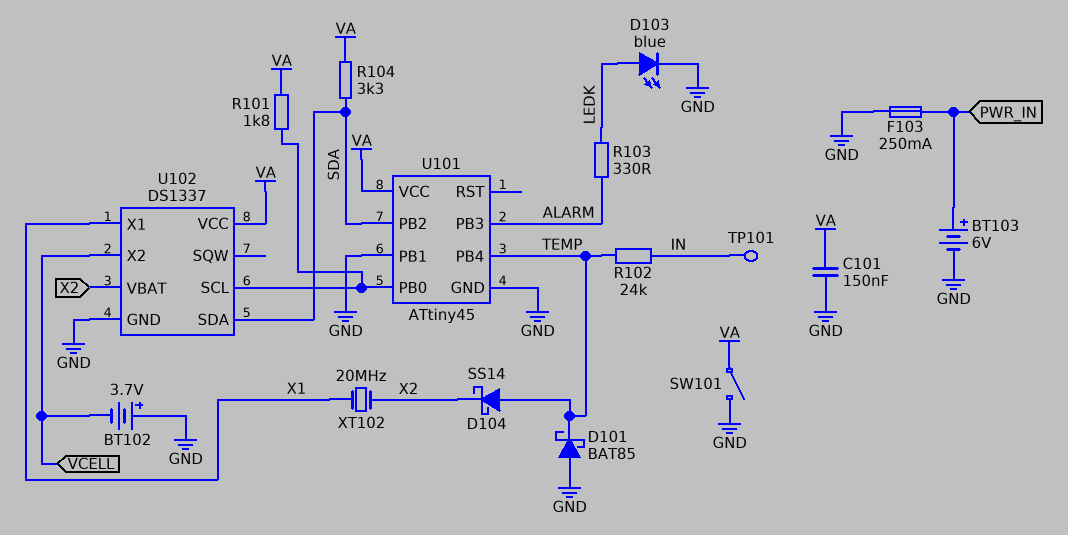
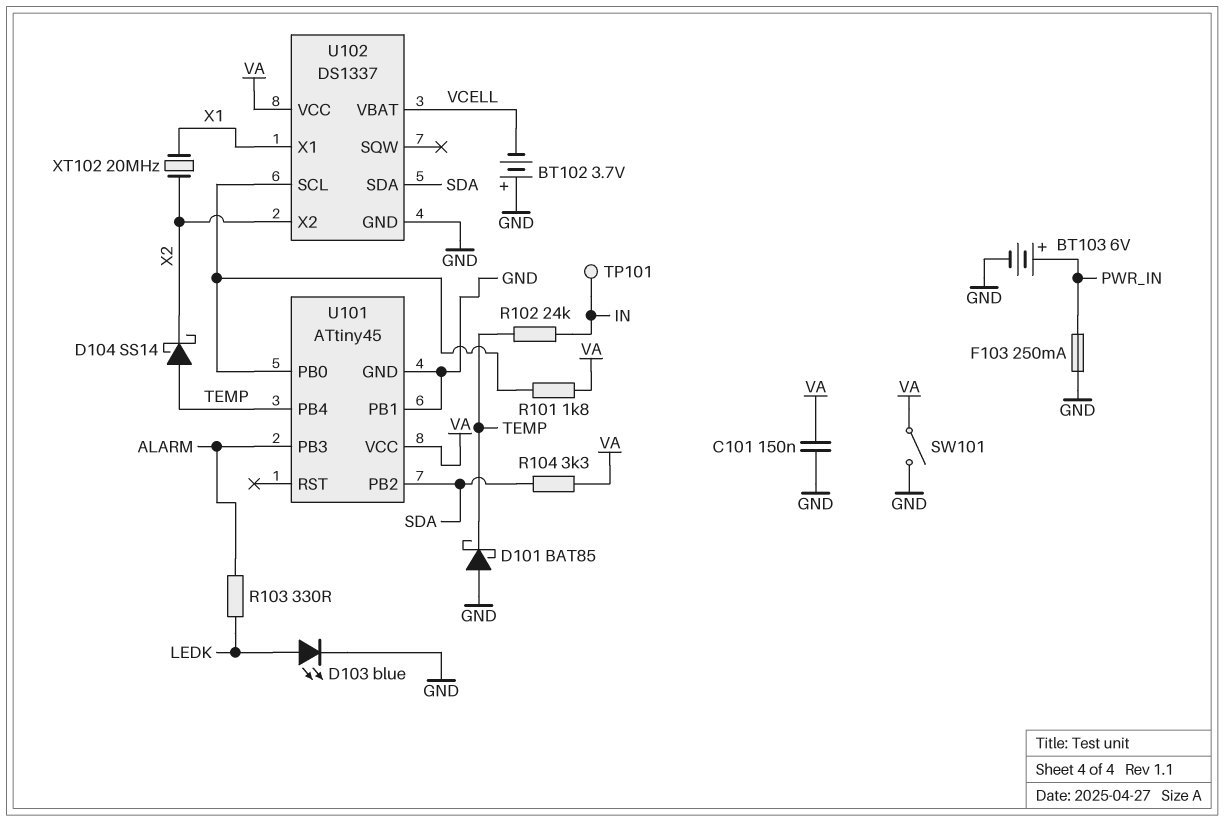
U102 pin VBAT: X2 -> VCELL
U102 pin X2: VCELL -> X2

